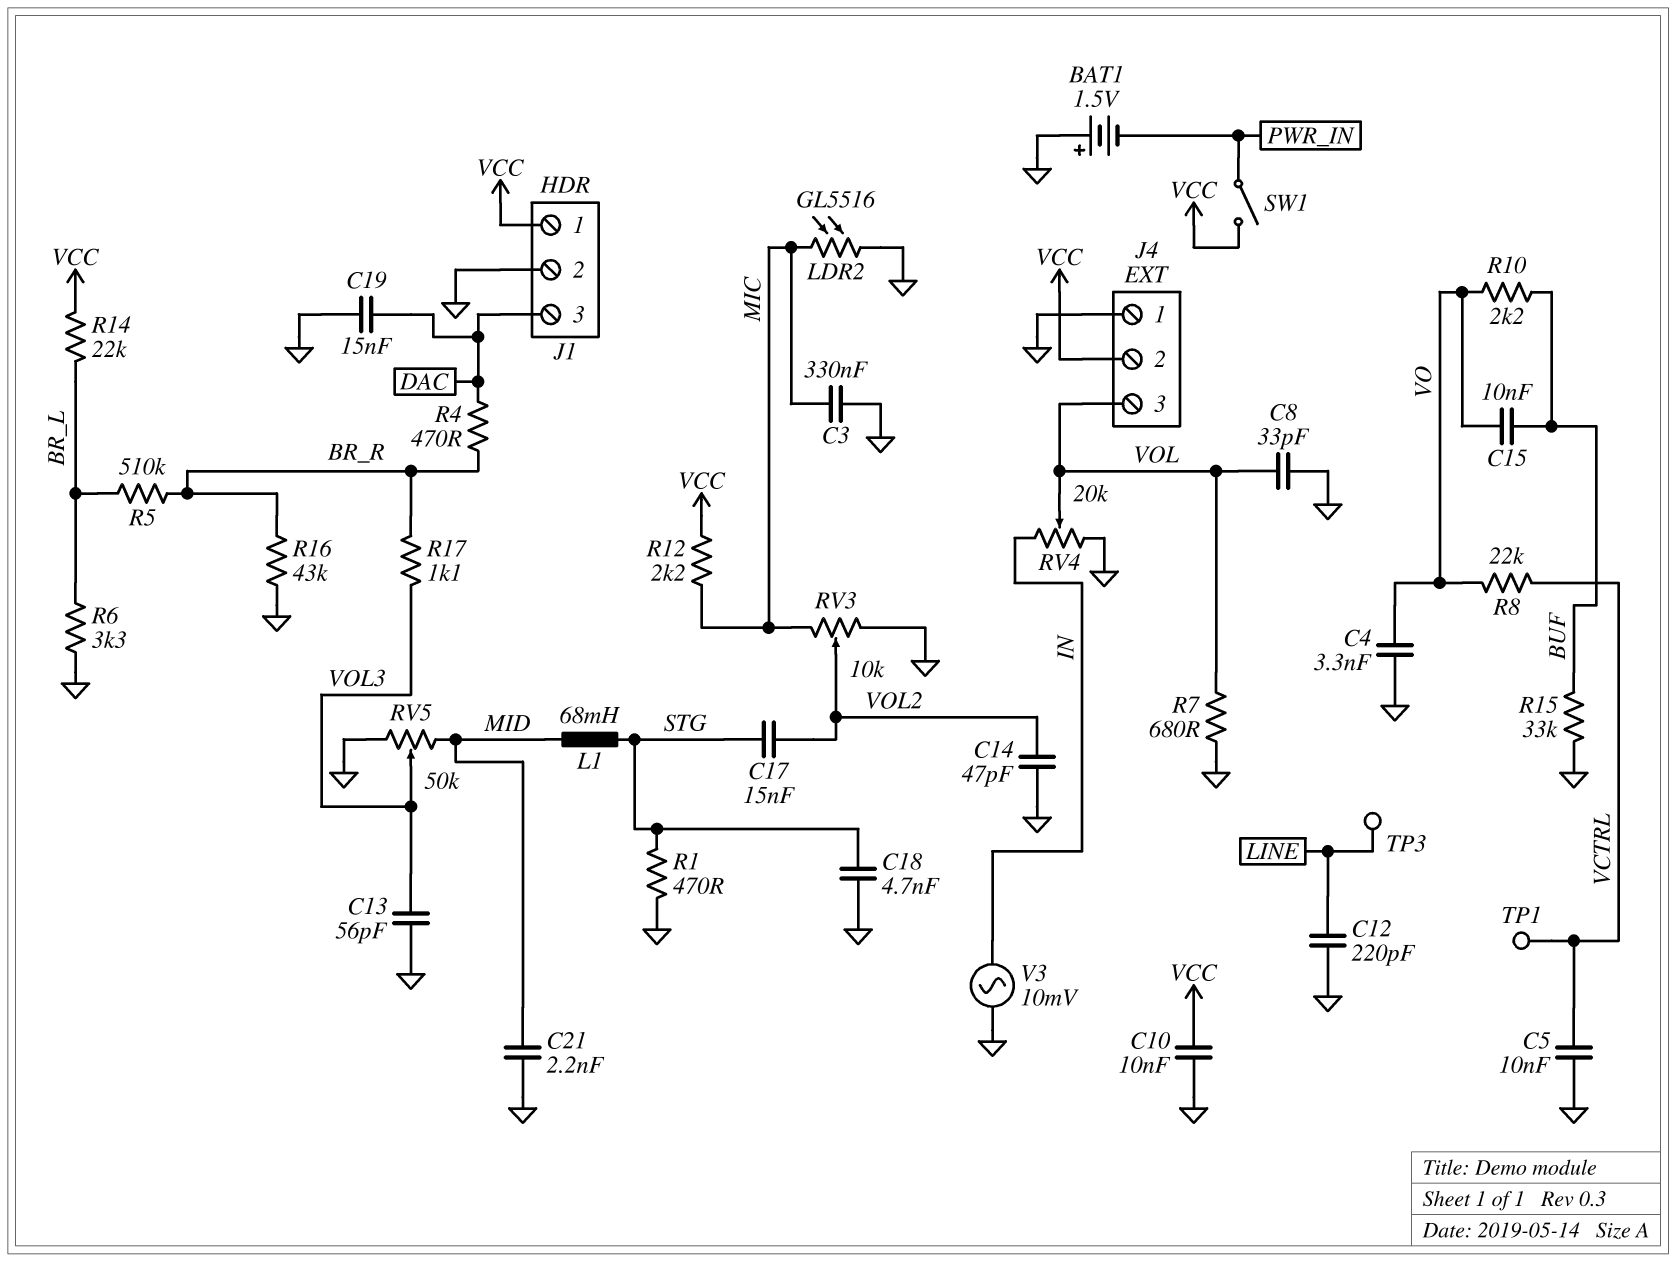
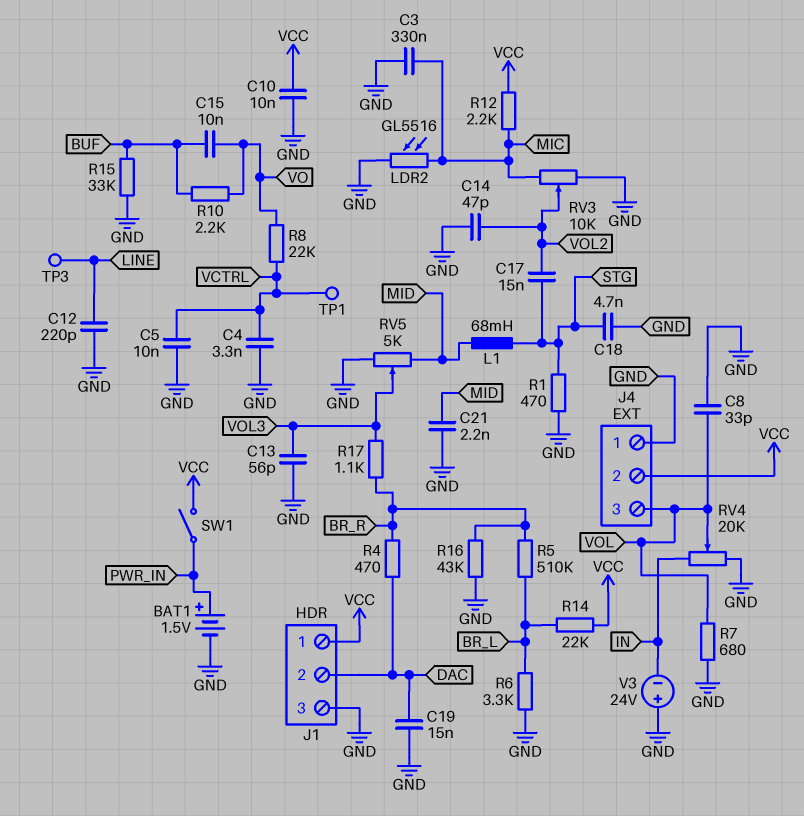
BAT1: 1.5V (plus GND, minus PWR_IN) -> 1.5V (plus PWR_IN, minus GND)
C4: 3.3nF (GND, VO) -> 3.3nF (GND, VCTRL)
J1 pin 2: GND -> DAC
J1 pin 3: DAC -> GND
RV5: 50k (GND, MID, wiper VOL3) -> 5k (GND, MID, wiper VOL3)
V3: AC 10mV (GND, IN) -> 24V (plus GND, minus IN)

